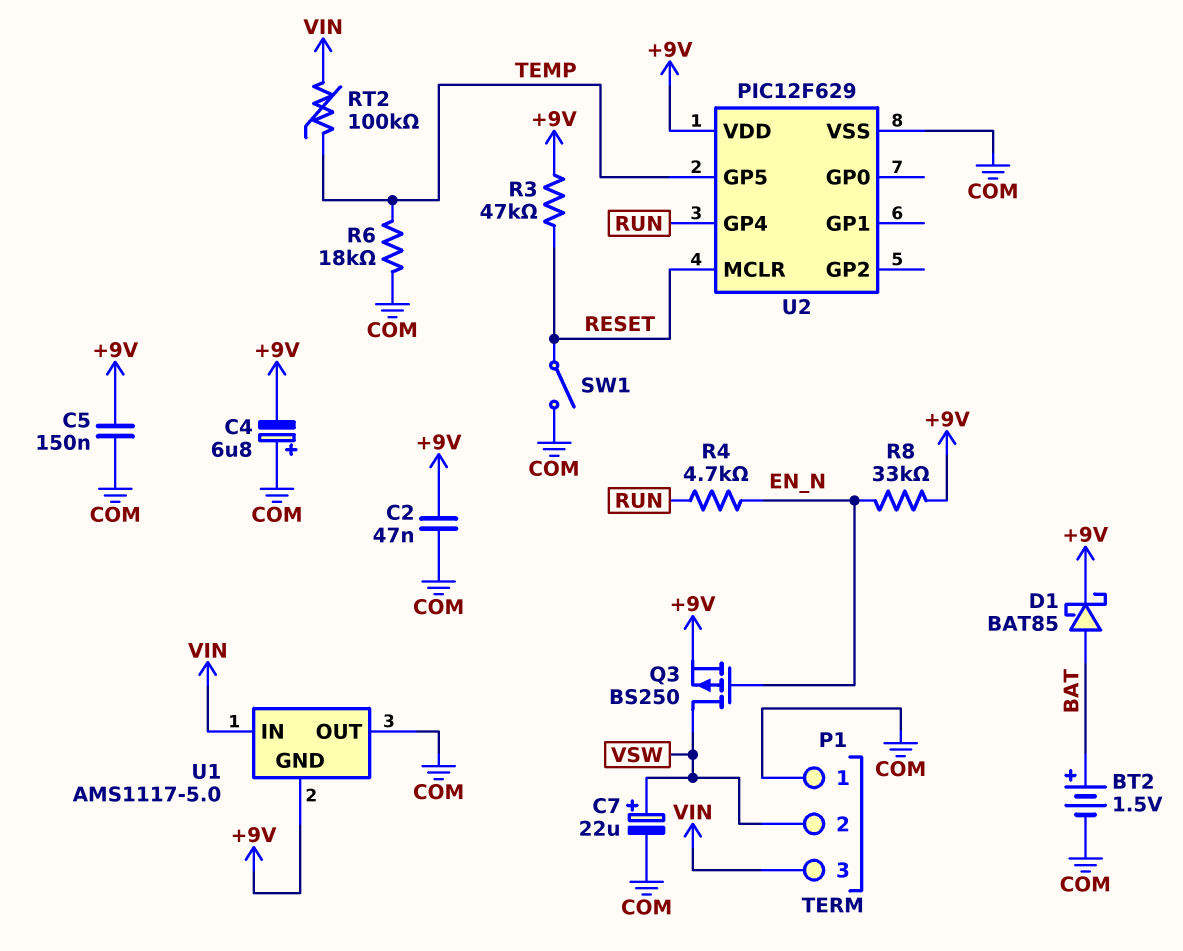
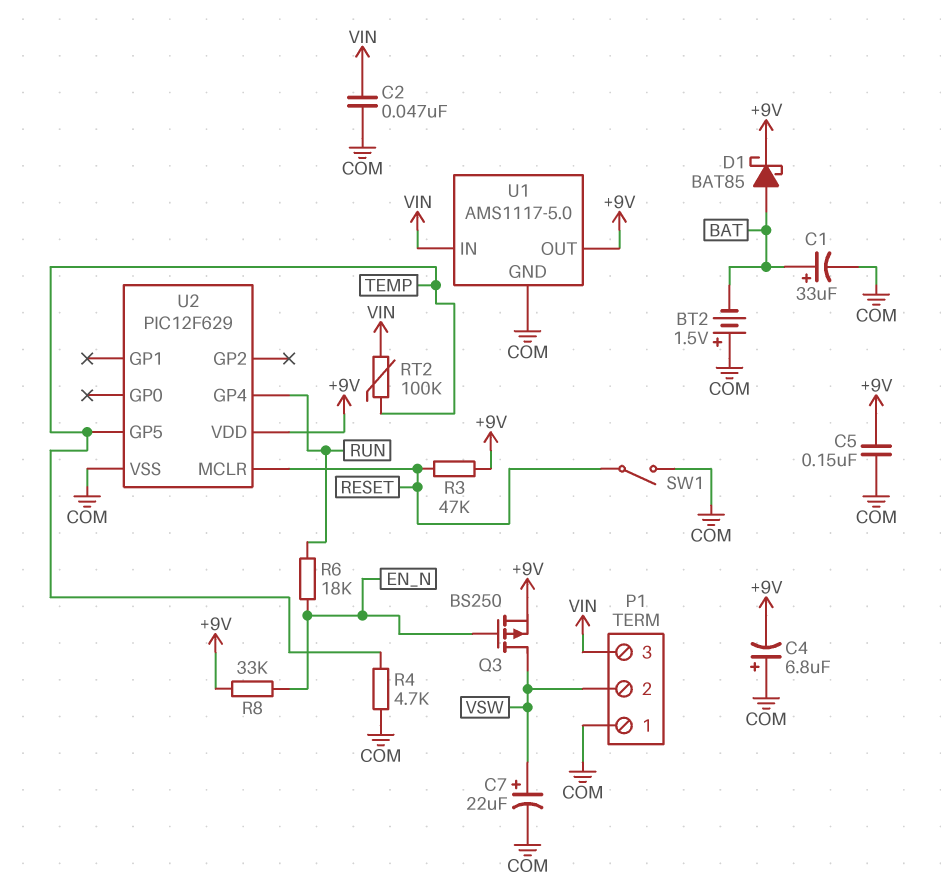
BT2: 1.5V (plus BAT, minus COM) -> 1.5V (plus COM, minus BAT)
C1: none -> 33uF (plus BAT, minus COM)
C2: 47nF (+9V, COM) -> 47nF (COM, VIN)
R4: 4.7k (EN_N, RUN) -> 4.7k (COM, TEMP)
R6: 18k (COM, TEMP) -> 18k (EN_N, RUN)
U1 pin GND: +9V -> COM
U1 pin OUT: COM -> +9V

